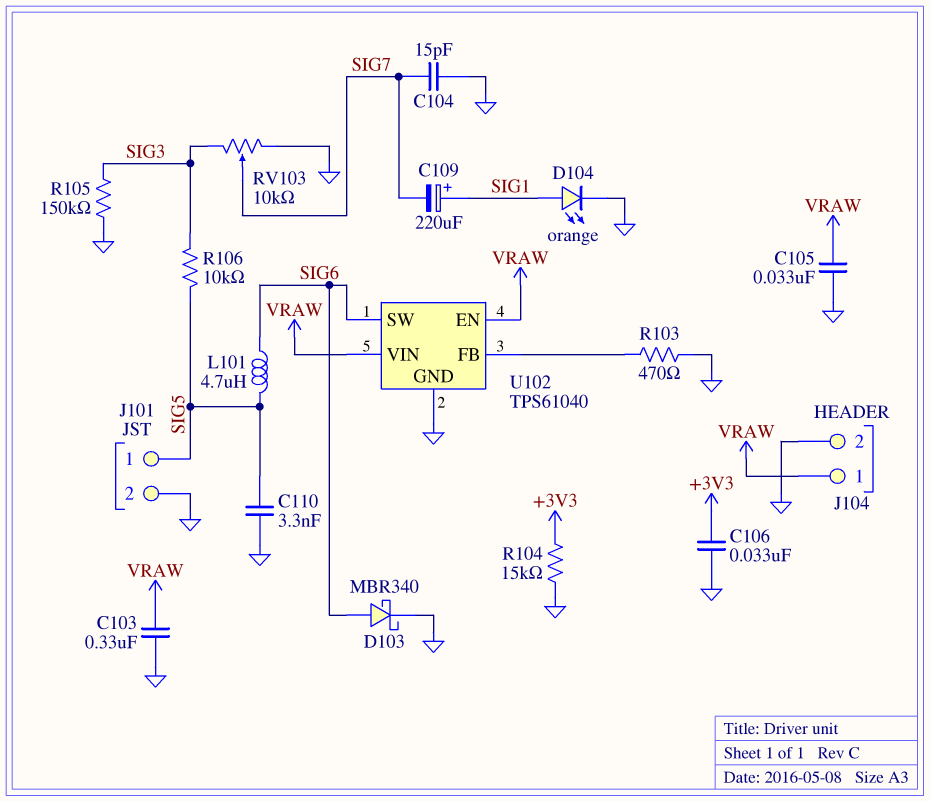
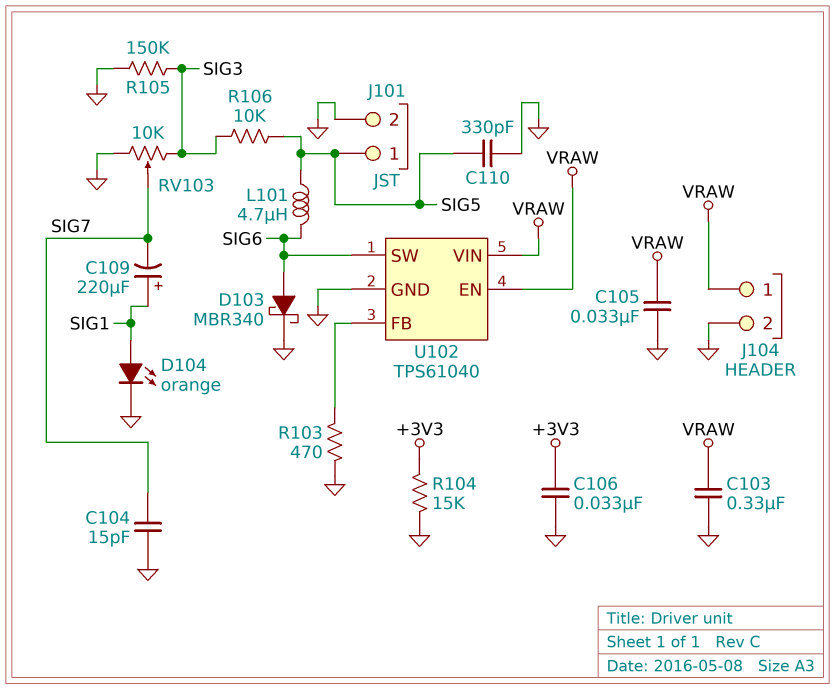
C110: 3.3nF (GND, SIG5) -> 330pF (GND, SIG5)

